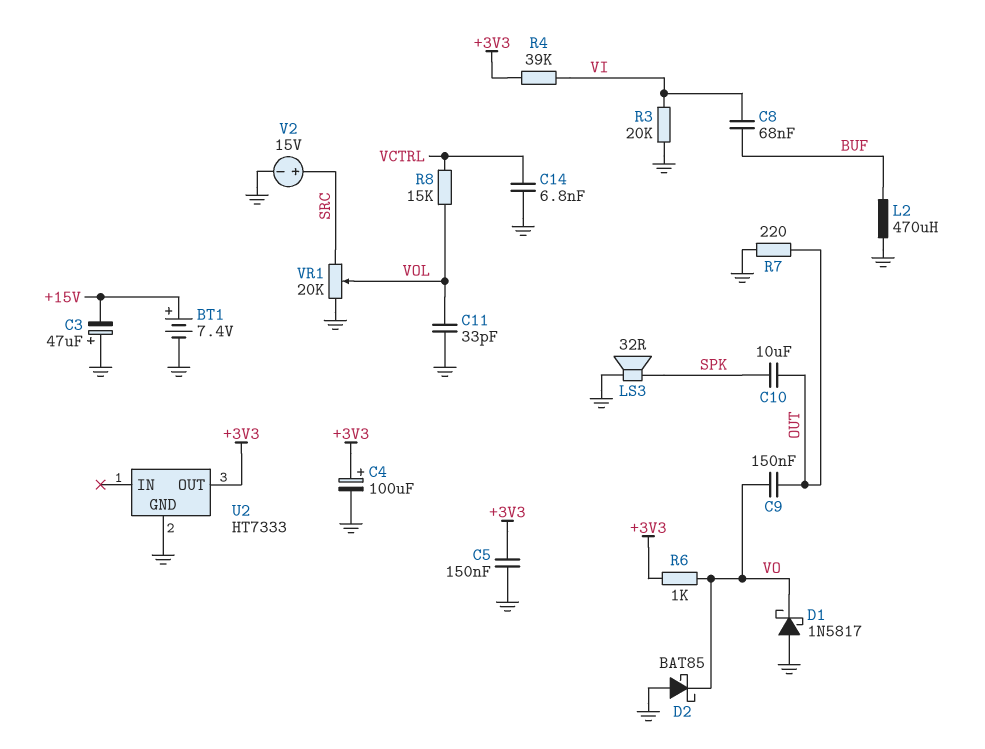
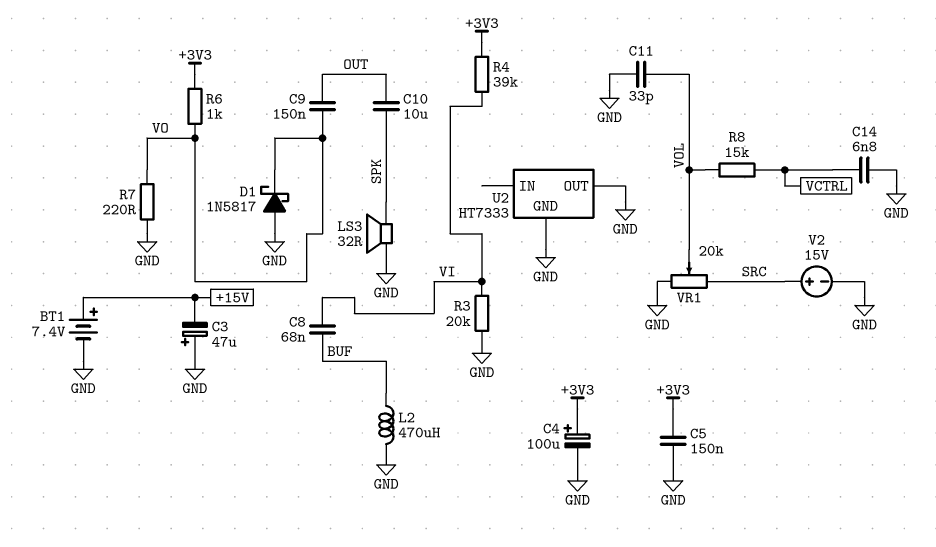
D2: schottky BAT85 (A GND, K VO) -> none
R7: 220 (GND, OUT) -> 220 (GND, VO)
U2 pin OUT: +3V3 -> GND

